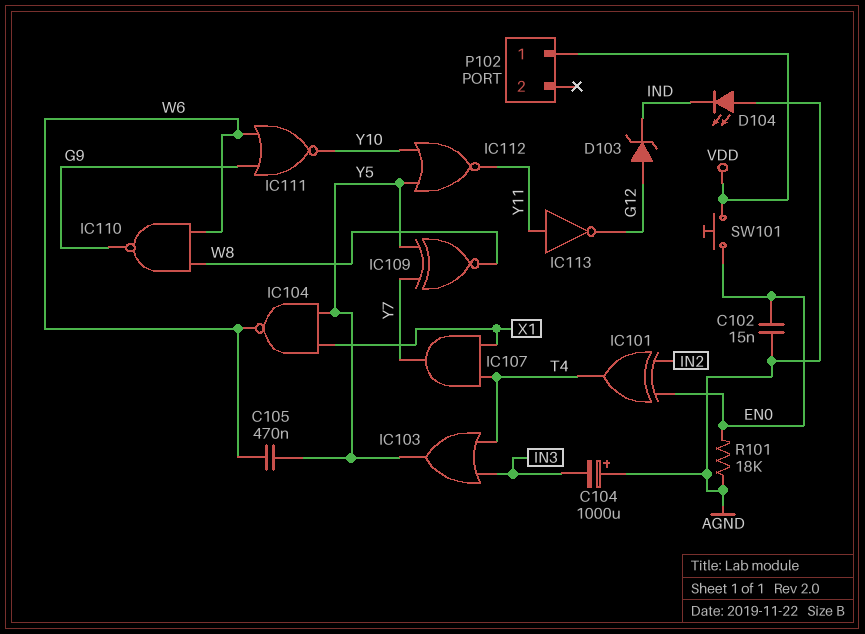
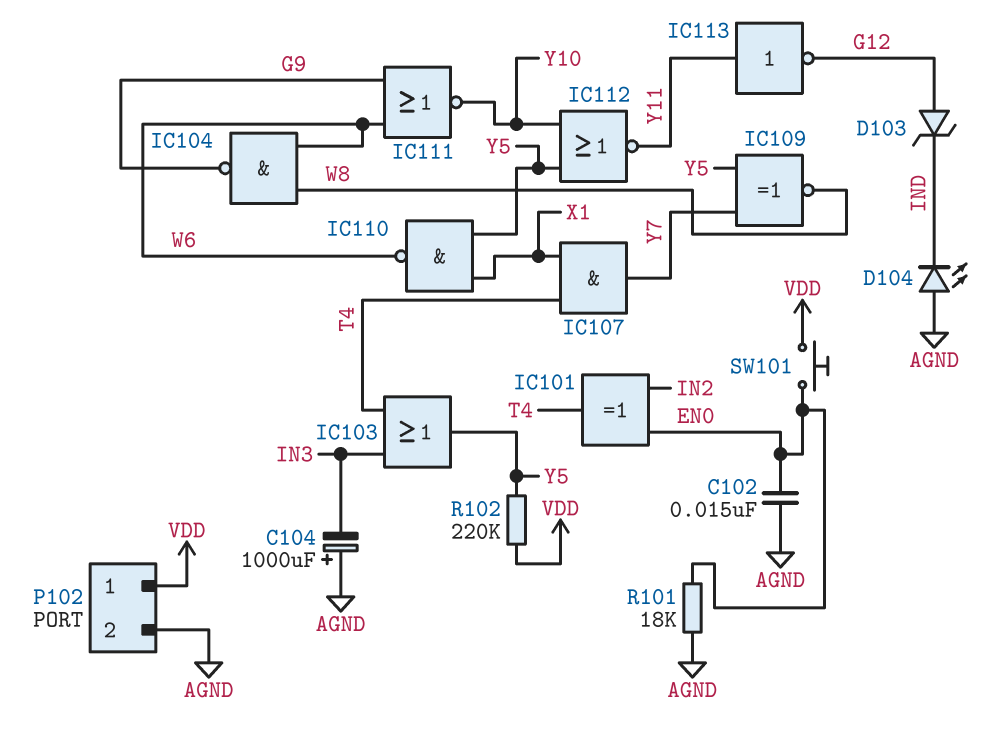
C105: 470nF (W6, Y5) -> none
IC104: NAND (in X1, in Y5, out W6) -> NAND (in W6, in W8, out G9)
IC110: NAND (in W6, in W8, out G9) -> NAND (in X1, in Y5, out W6)
P102 pin 2: none -> AGND
R102: none -> 220k (VDD, Y5)

